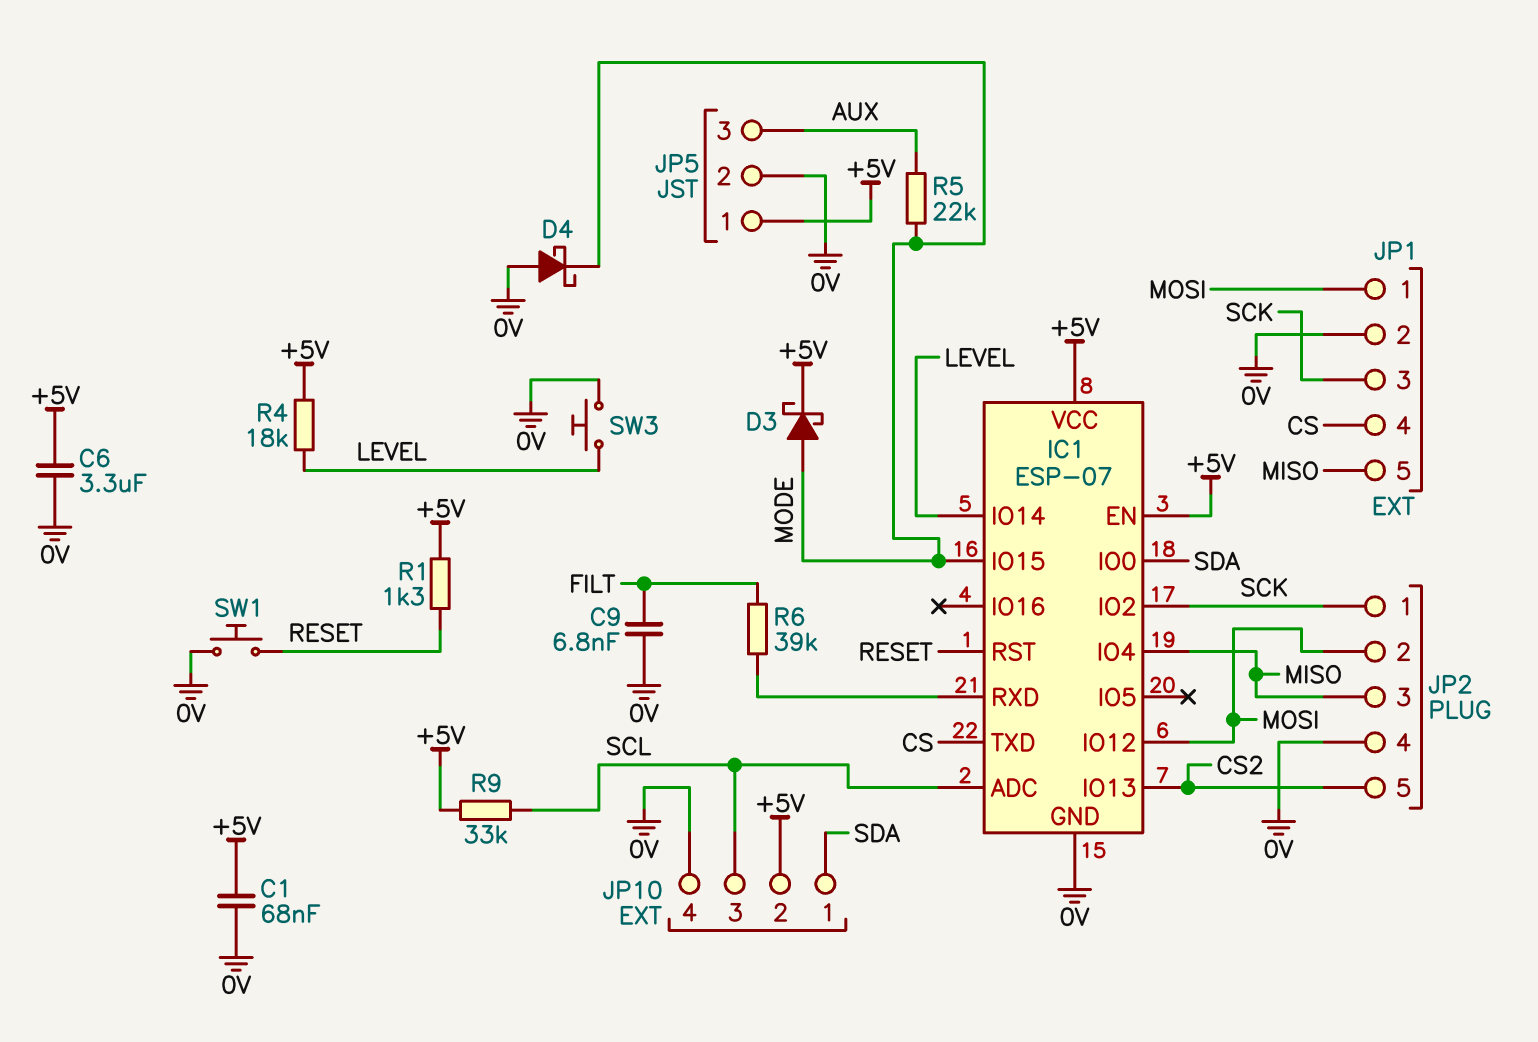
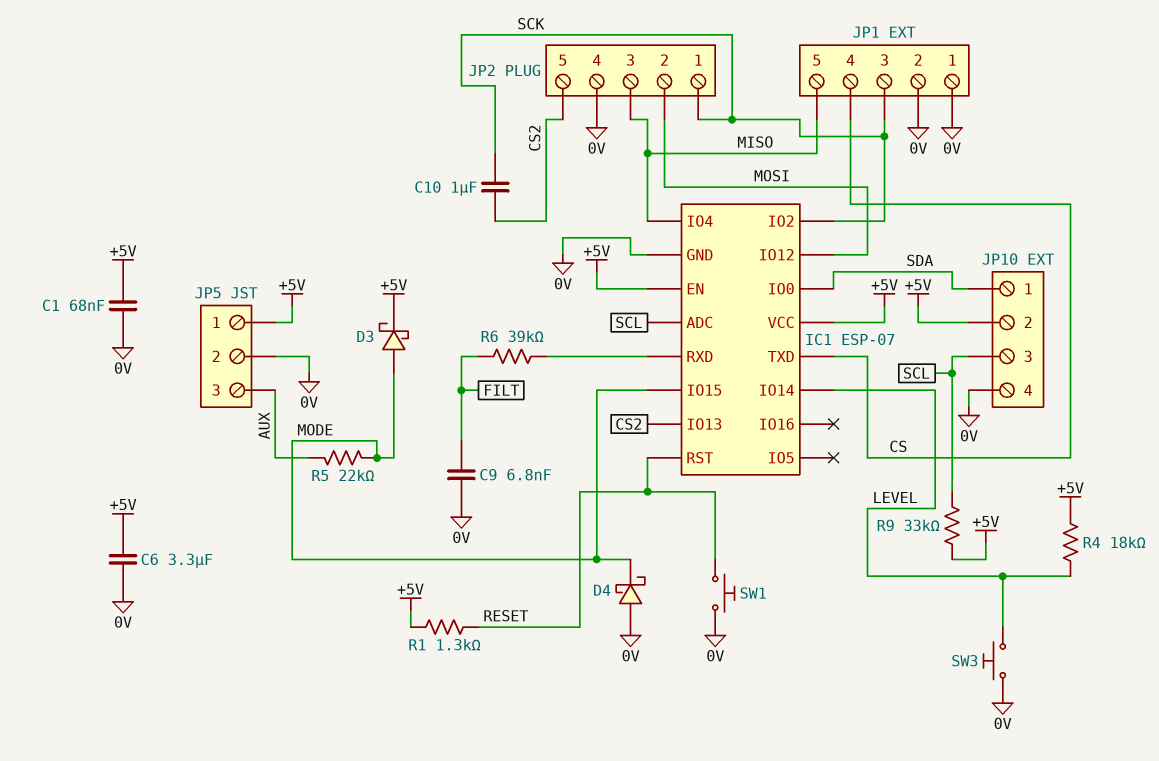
C10: none -> 1uF (CS2, SCK)
JP1 pin 1: MOSI -> 0V

